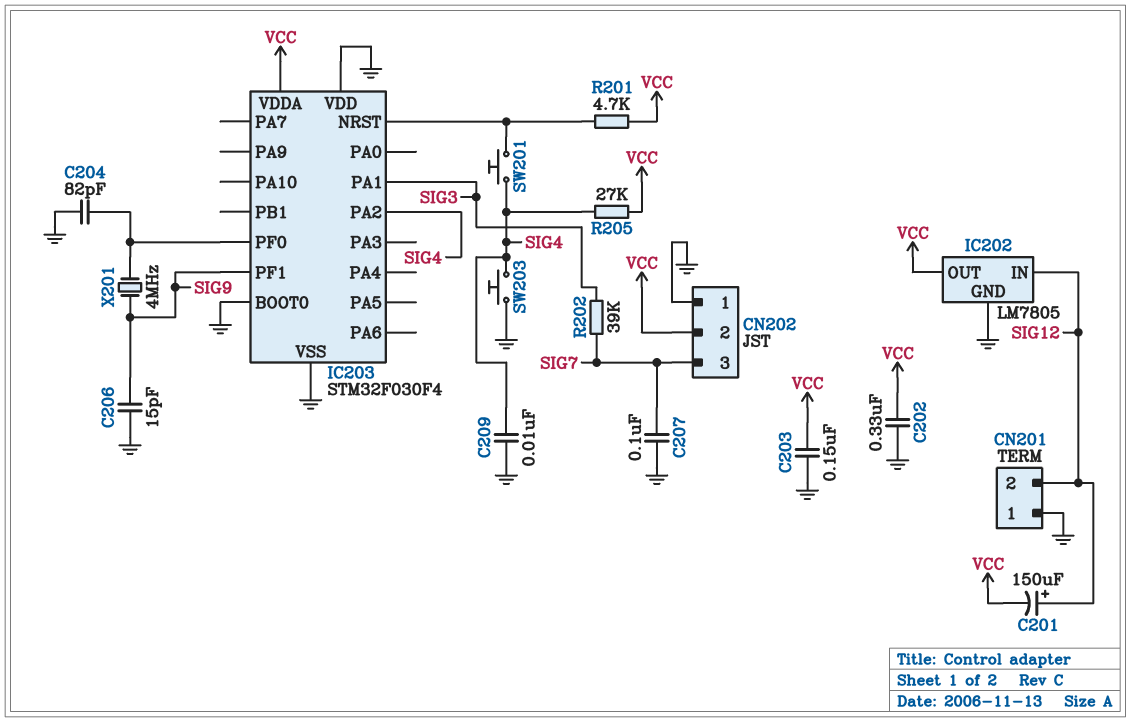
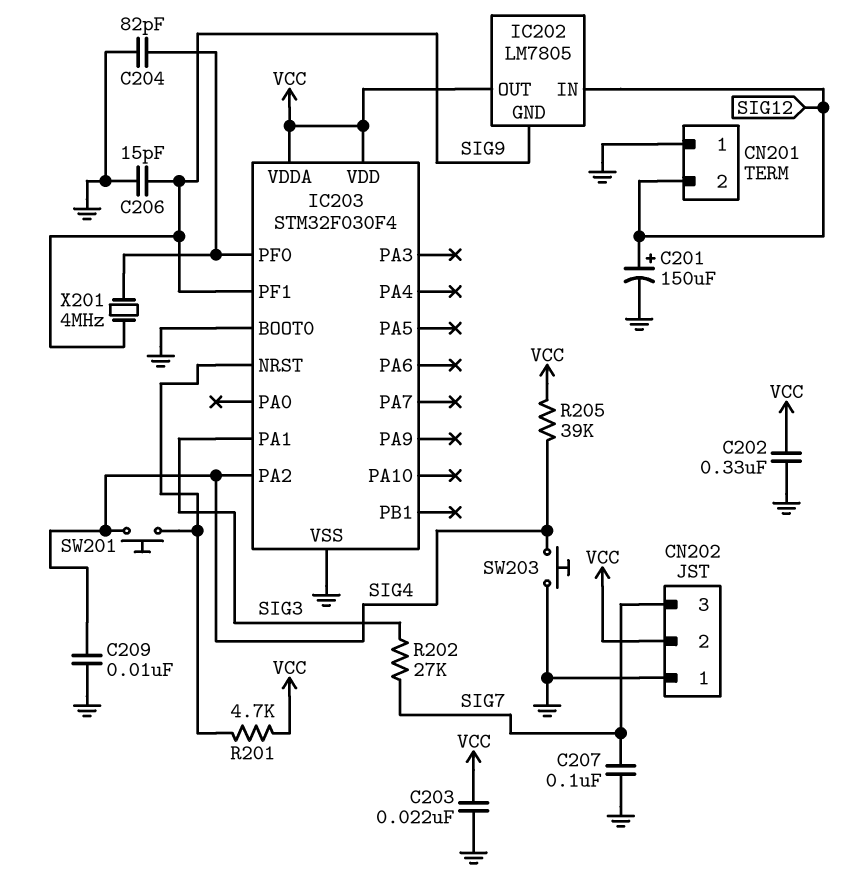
C201: 150uF (plus SIG12, minus VCC) -> 150uF (plus SIG12, minus GND)
C203: 150nF (GND, VCC) -> 22nF (GND, VCC)
IC202 pin GND: GND -> SIG9
IC203 pin VDD: GND -> VCC
R202: 39k (SIG3, SIG7) -> 27k (SIG3, SIG7)
R205: 27k (SIG4, VCC) -> 39k (SIG4, VCC)

